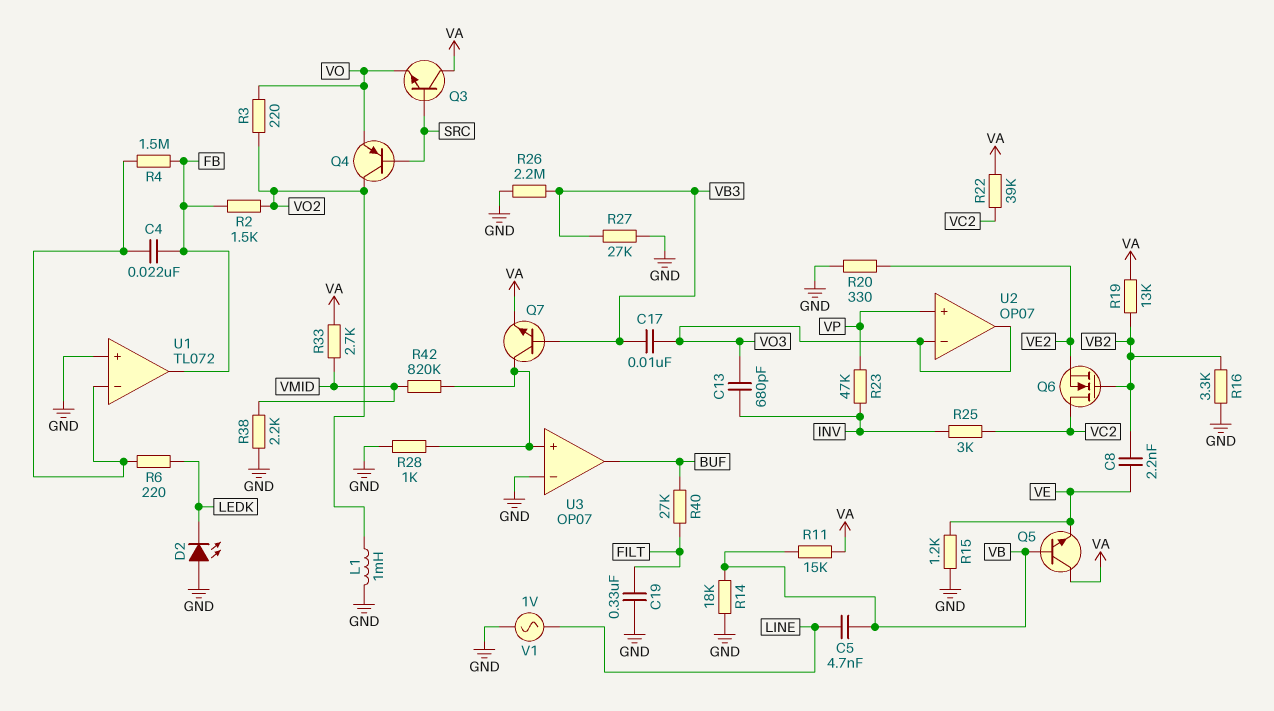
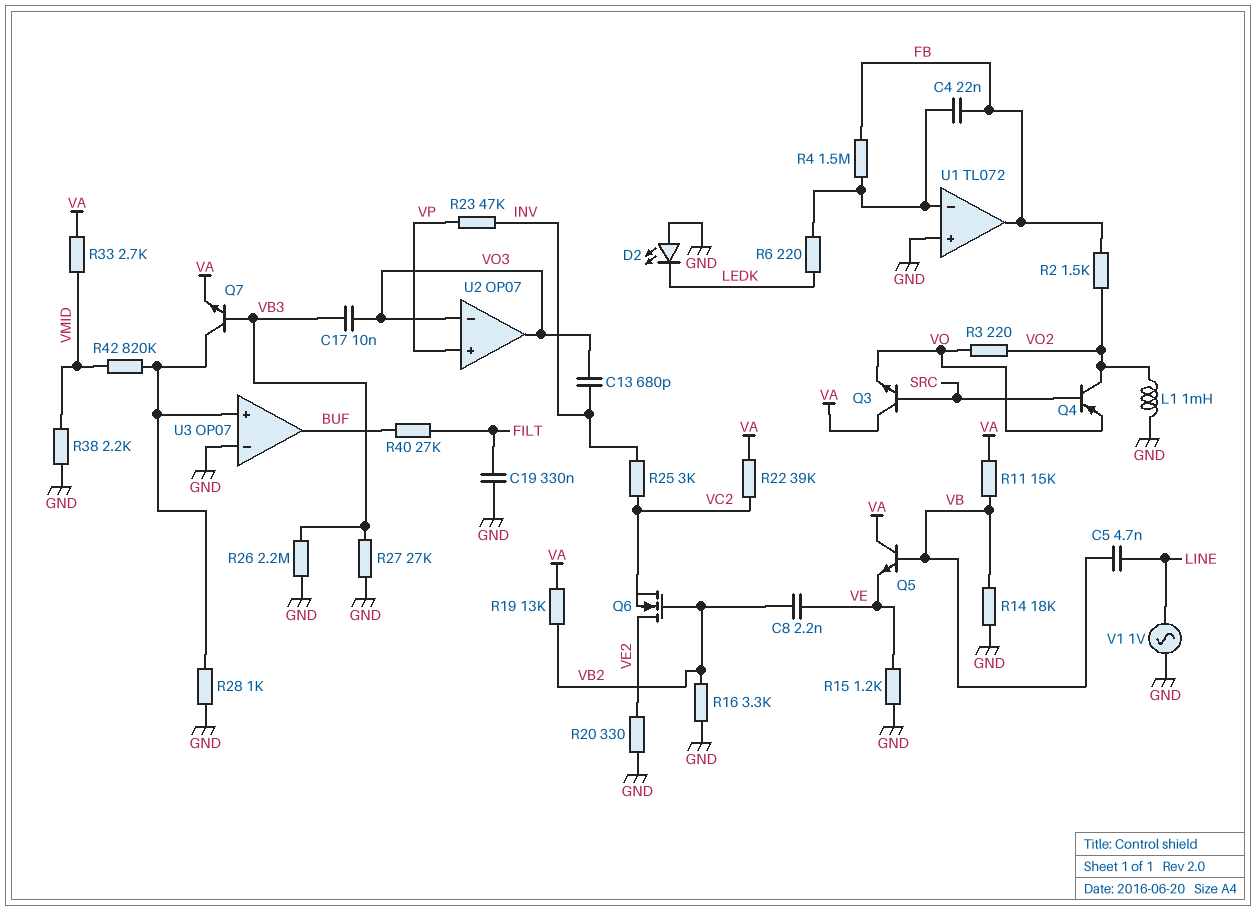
Q6: NMOS (G VB2, D VC2, S VE2) -> NMOS (G VB2, D VE2, S VC2)

